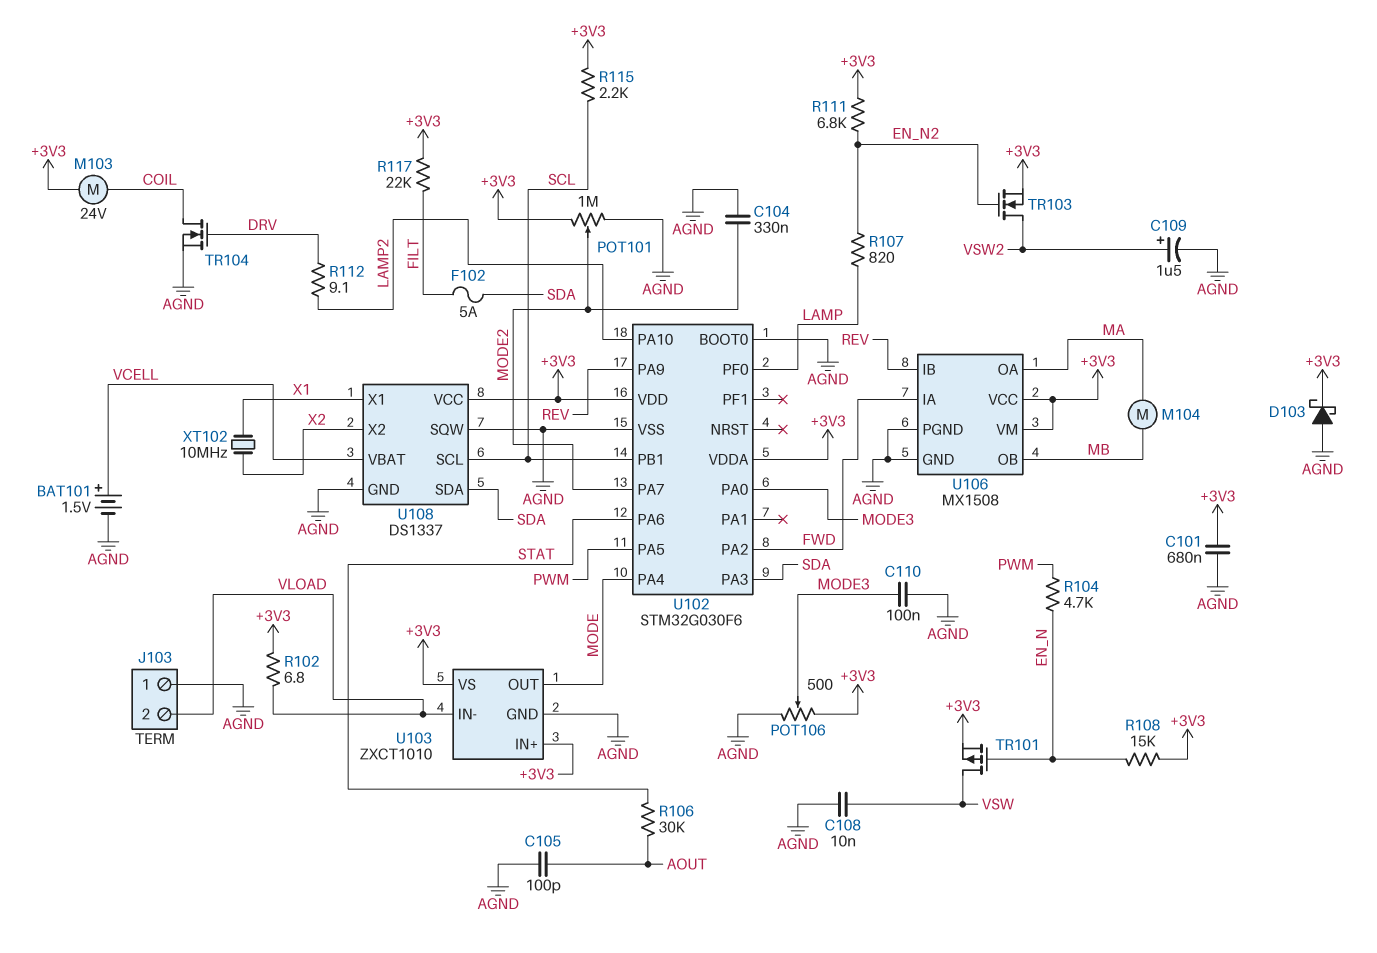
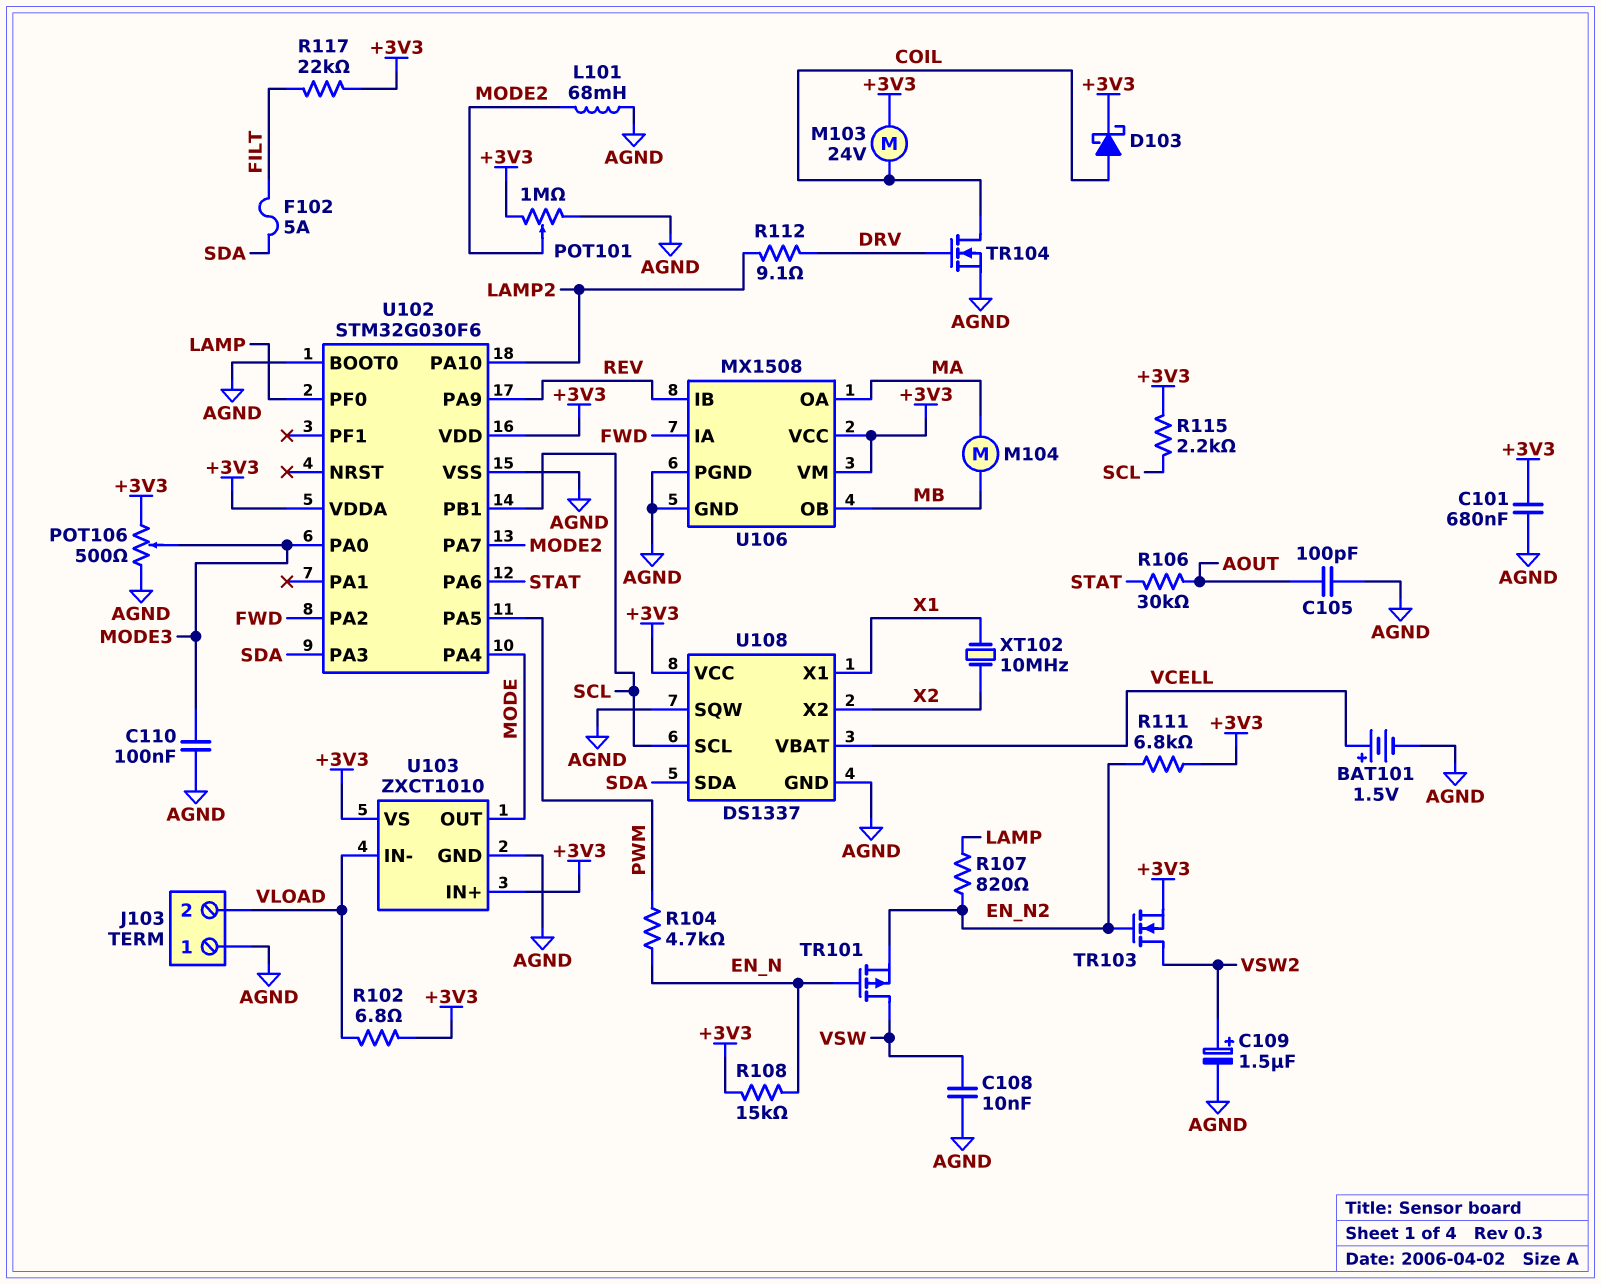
C104: 330nF (AGND, MODE2) -> none
D103: schottky (A AGND, K +3V3) -> schottky (A COIL, K +3V3)
L101: none -> 68mH (AGND, MODE2)
TR101: PMOS (G EN_N, D VSW, S +3V3) -> PMOS (G EN_N, D VSW, S EN_N2)

